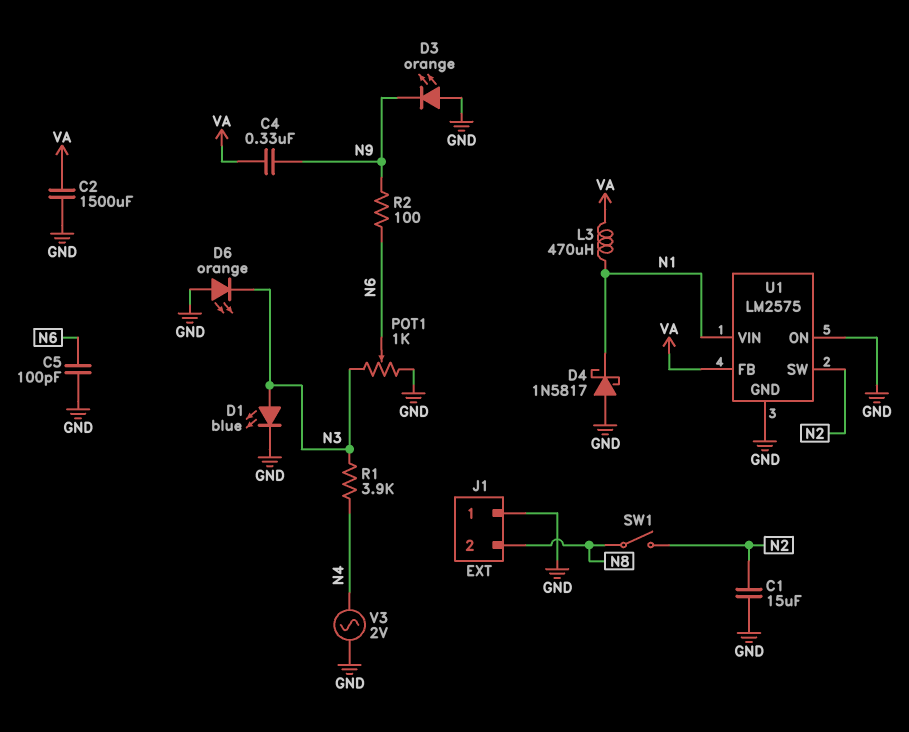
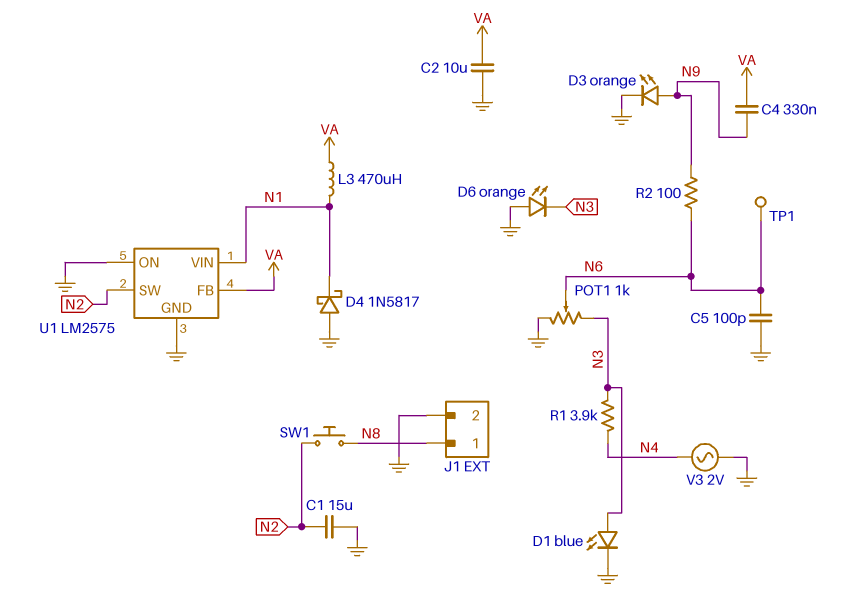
C2: 1500uF (GND, VA) -> 10uF (GND, VA)
D3: LED orange (A GND, K N9) -> LED orange (A N9, K GND)
J1 pin 1: GND -> N8
J1 pin 2: N8 -> GND
SW1: switch (N2, N8) -> button (N2, N8)
TP1: none -> test point (N6)

